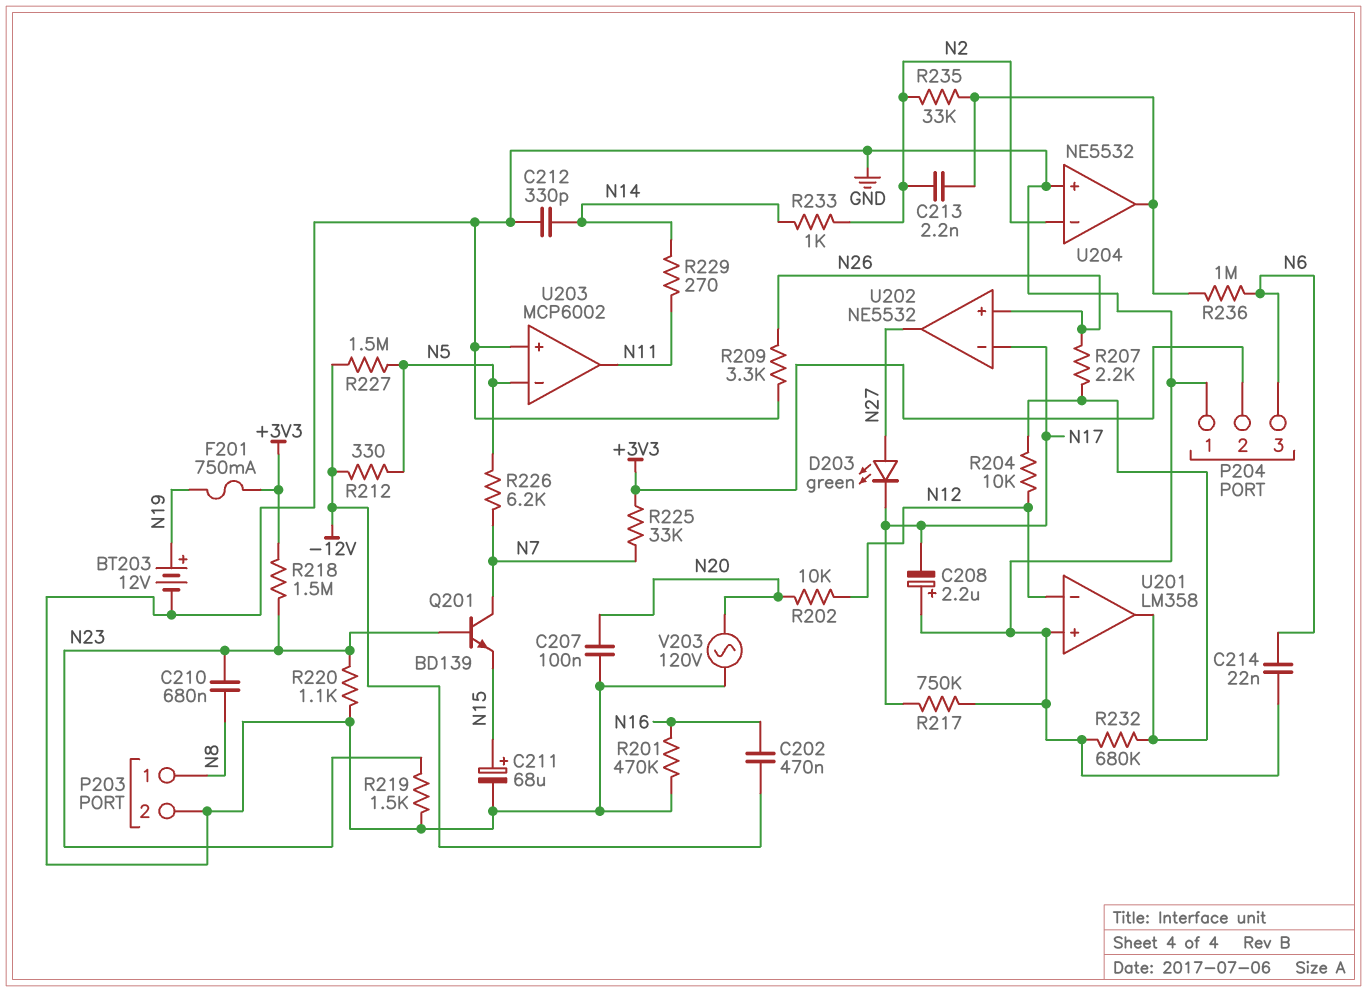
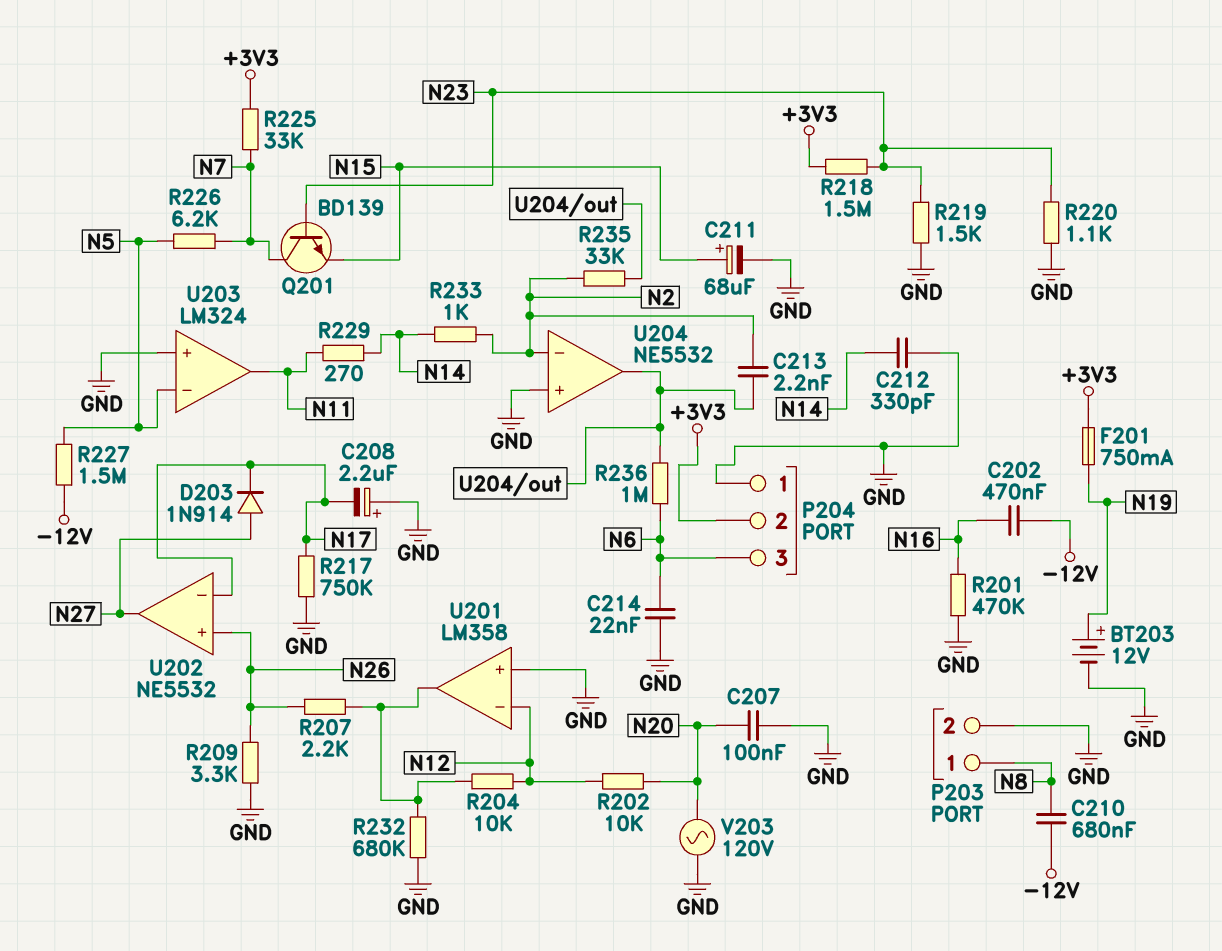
C210: 680nF (N8, N23) -> 680nF (-12V, N8)
D203: LED green (A N27, K N17) -> diode 1N914 (A N27, K N17)
R212: 330 (-12V, N5) -> none
U203: MCP6002 -> LM324

